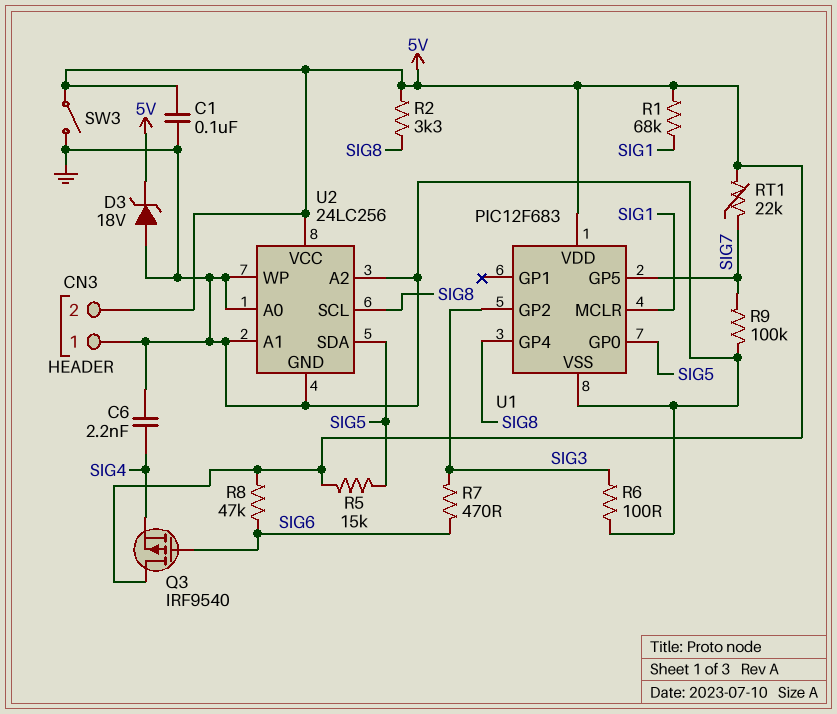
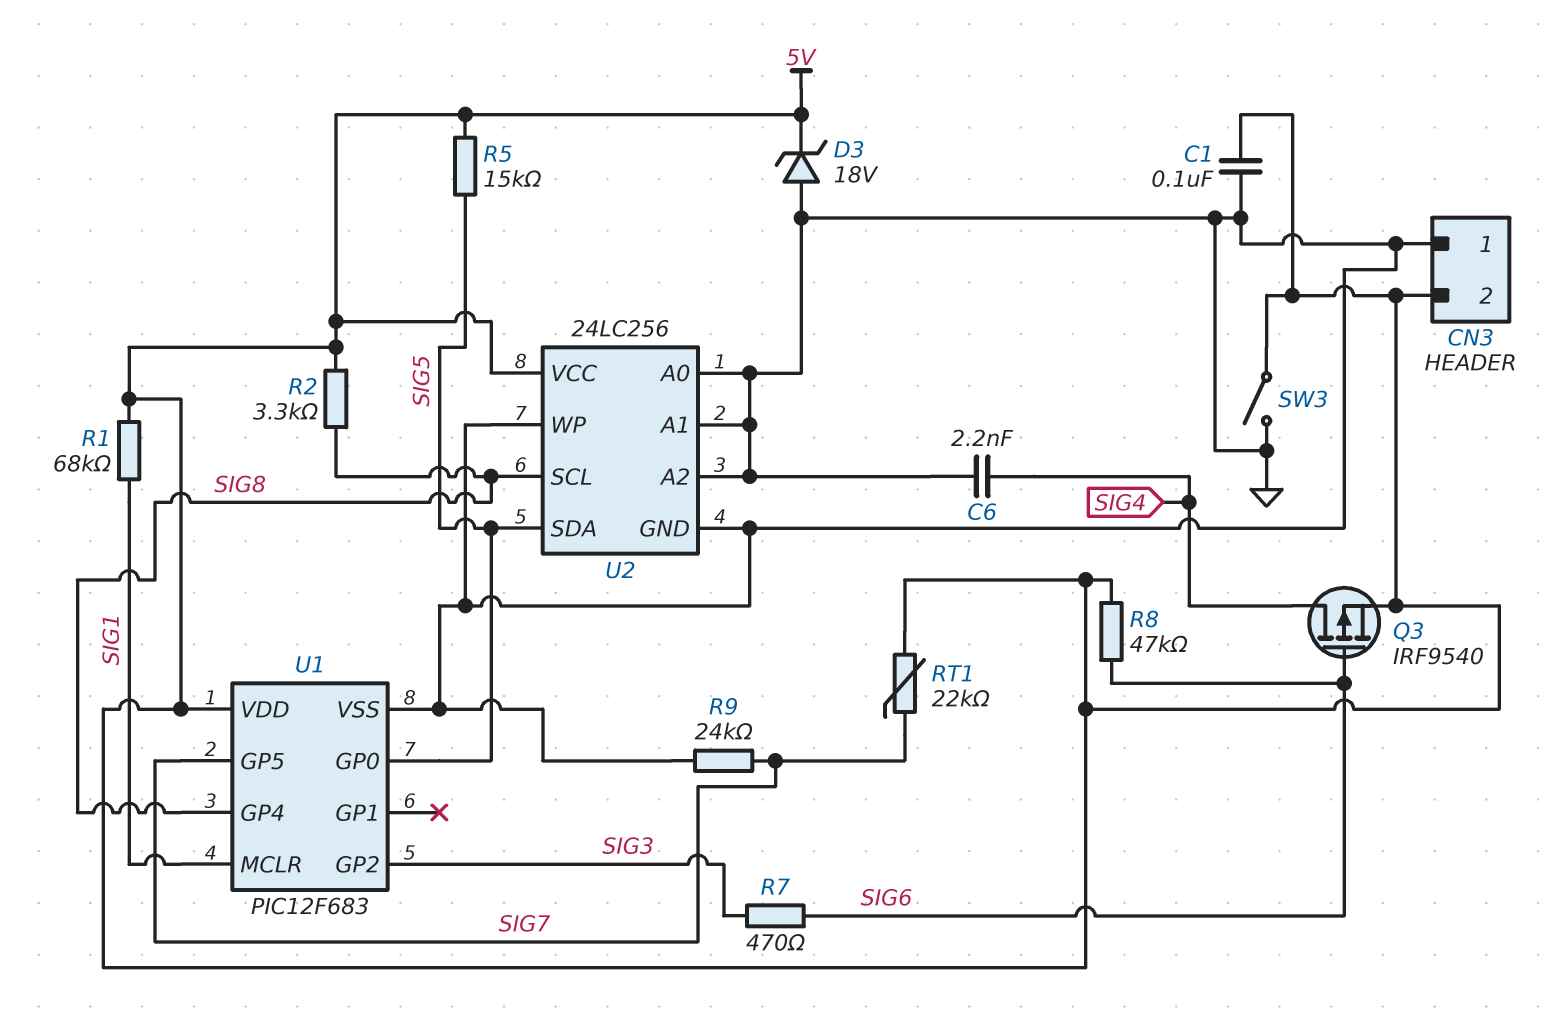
Q3: PMOS IRF9540 (G SIG6, D 5V, S SIG4) -> PMOS IRF9540 (G SIG6, D SIG4, S 5V)
R6: 100 (GND, SIG3) -> none
R9: 100k (GND, SIG7) -> 24k (GND, SIG7)

